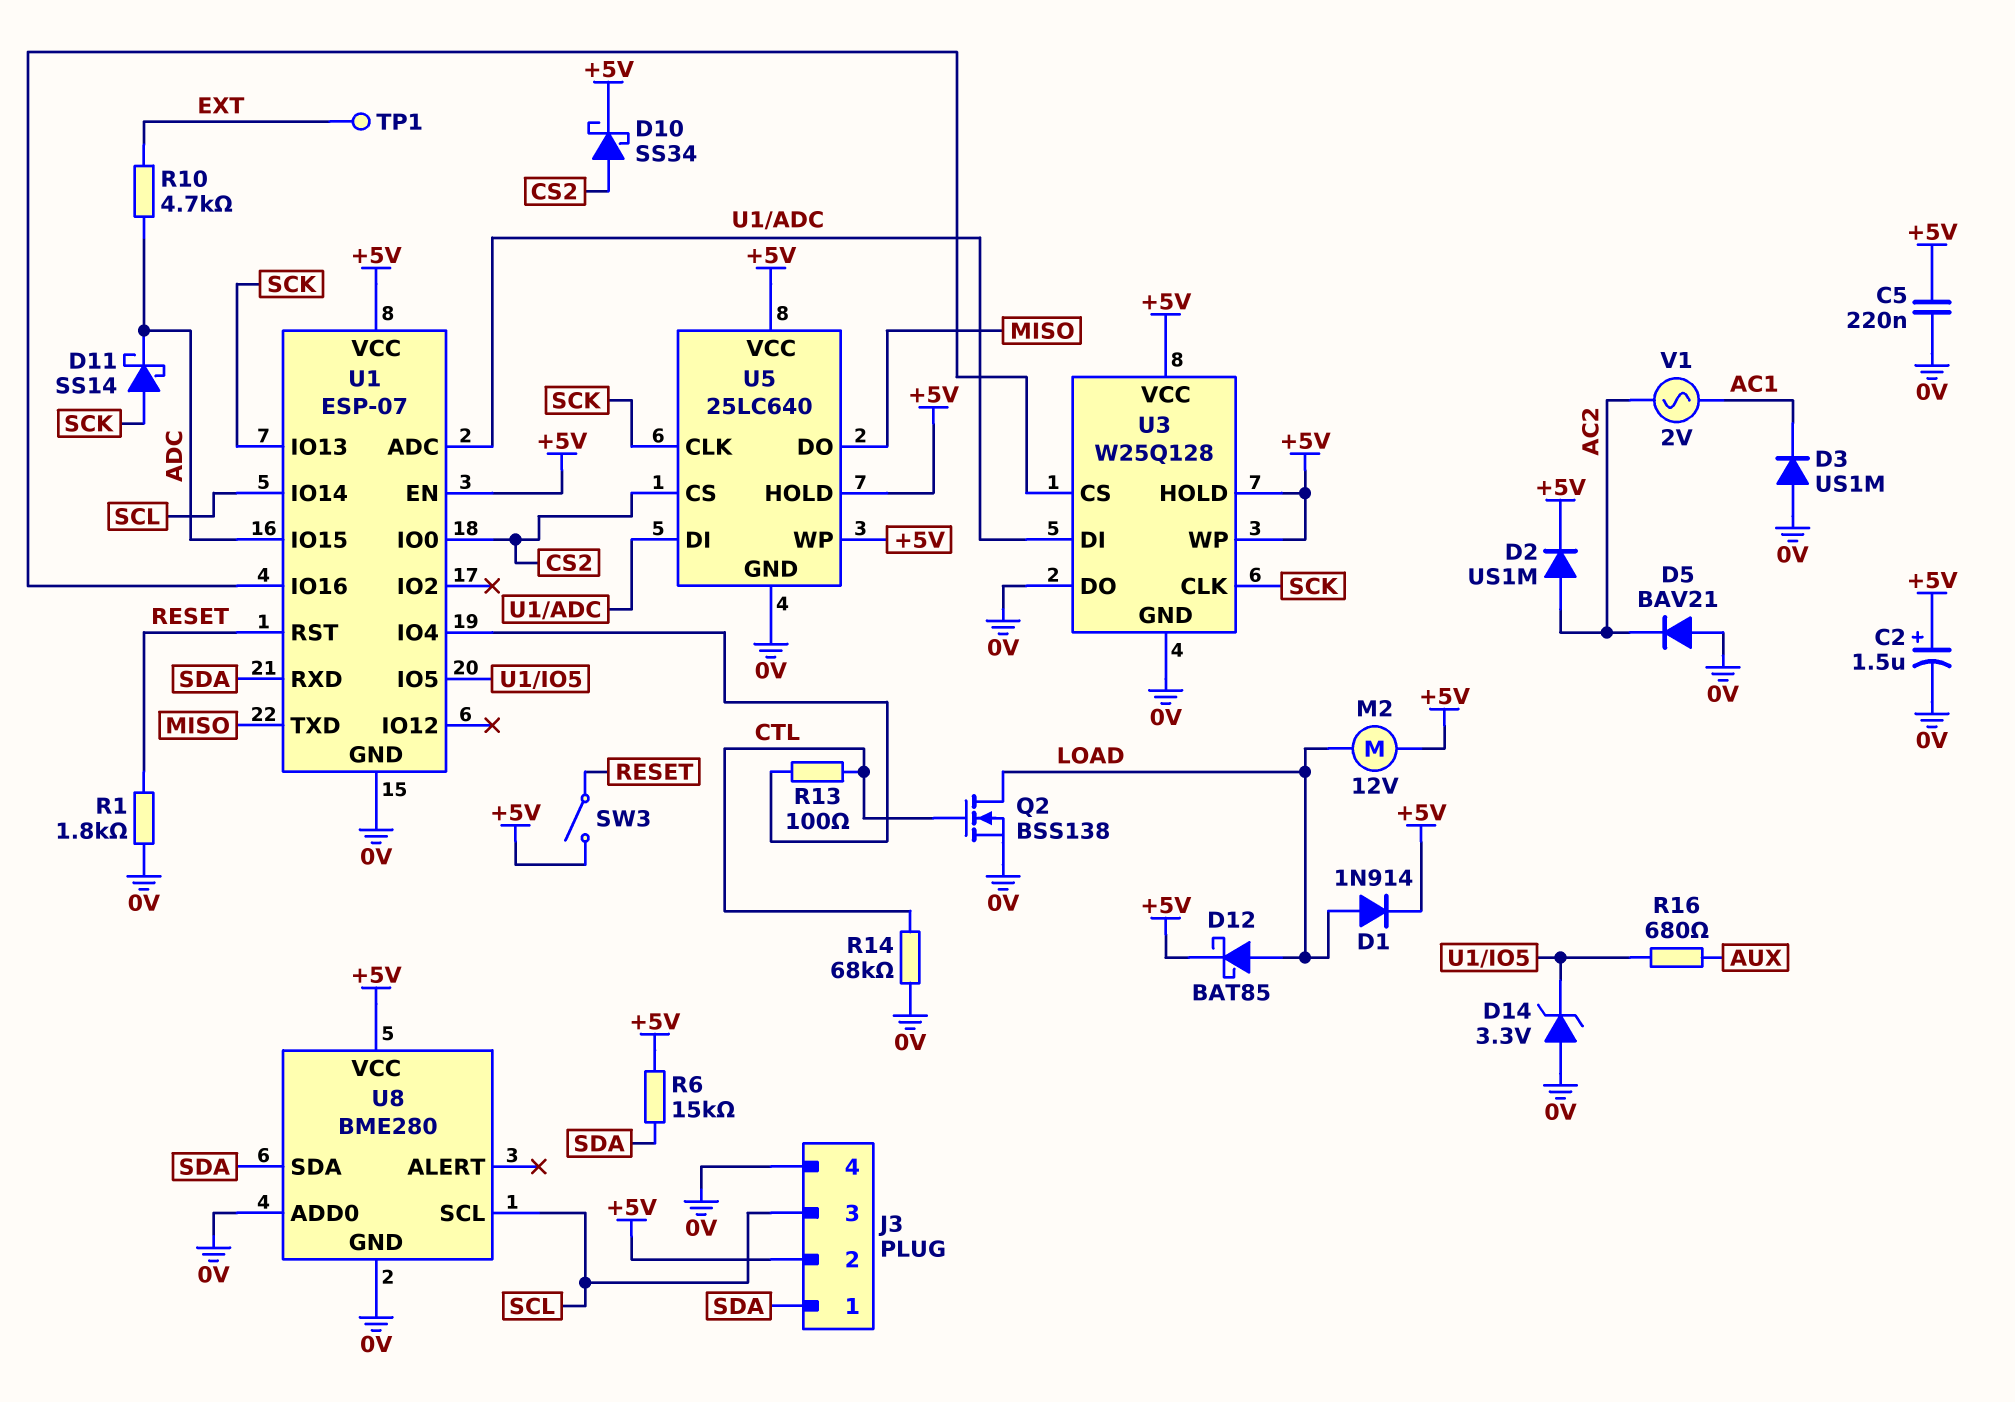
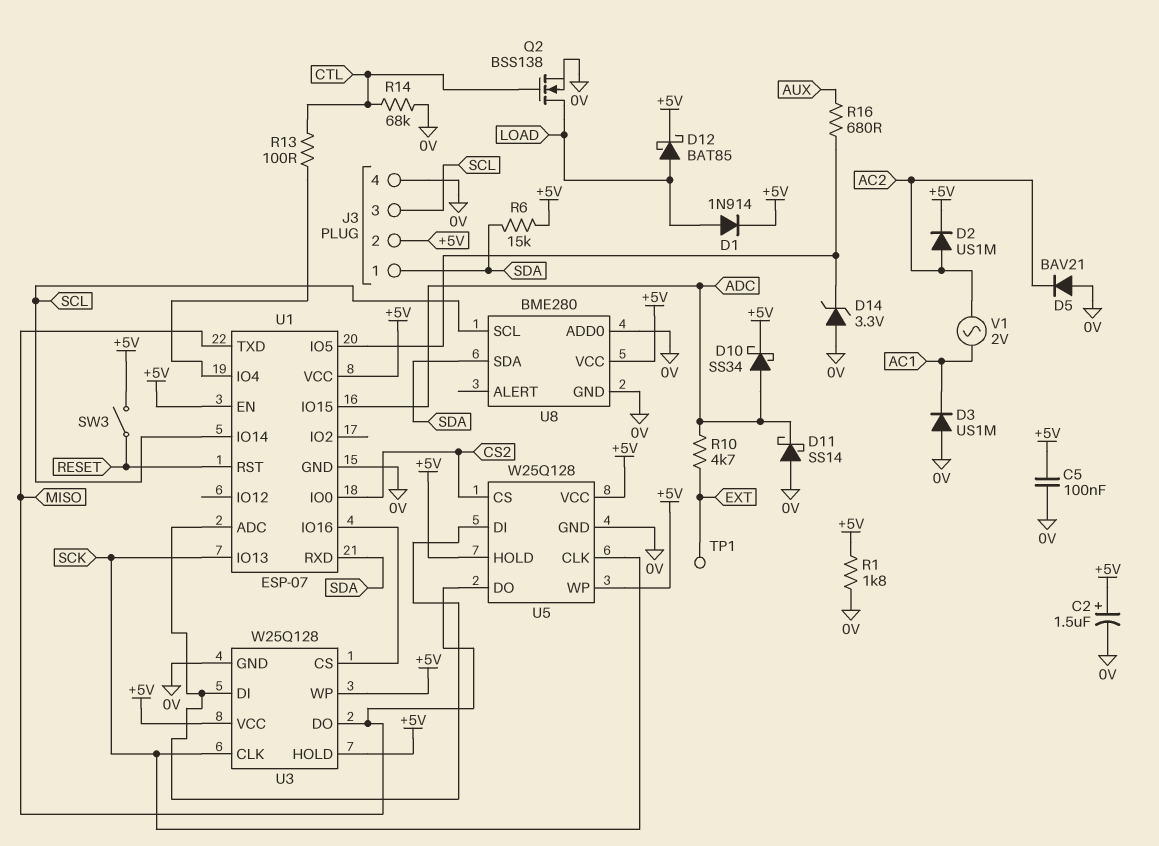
C5: 220nF (+5V, 0V) -> 100nF (+5V, 0V)
D10: schottky SS34 (A CS2, K +5V) -> schottky SS34 (A ADC, K +5V)
D11: schottky SS14 (A SCK, K ADC) -> schottky SS14 (A 0V, K ADC)
M2: motor 12V (+5V, LOAD) -> none
R1: 1.8k (0V, RESET) -> 1.8k (+5V, 0V)
U3 pin DO: 0V -> MISO
U5: 25LC640 -> W25Q128

